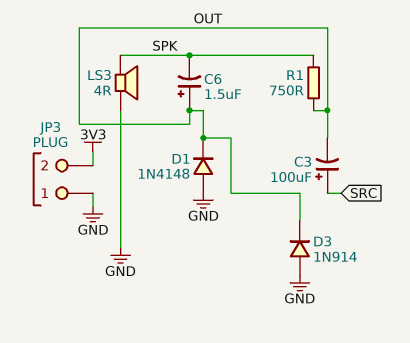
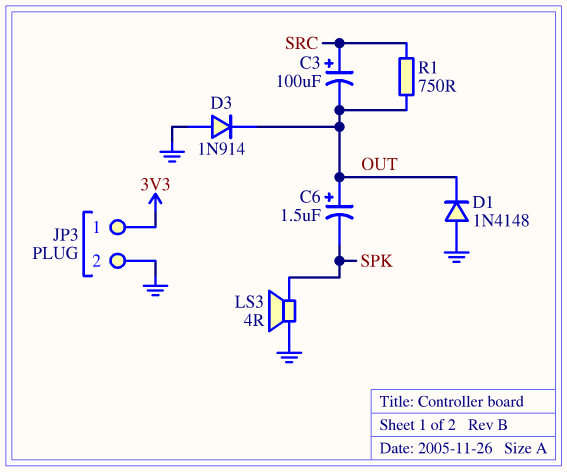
JP3 pin 1: GND -> 3V3
JP3 pin 2: 3V3 -> GND
R1: 750 (OUT, SPK) -> 750 (OUT, SRC)

